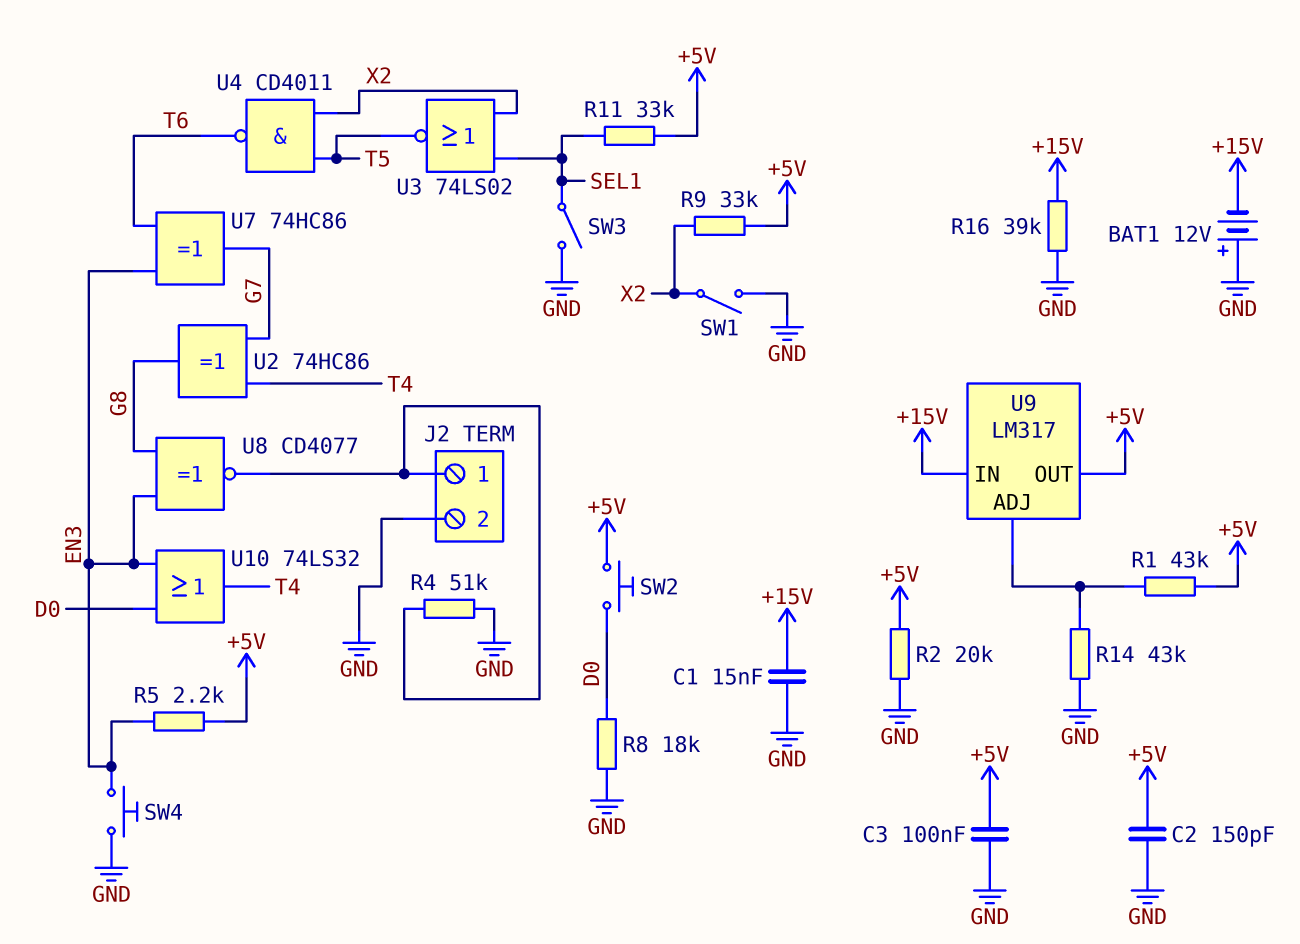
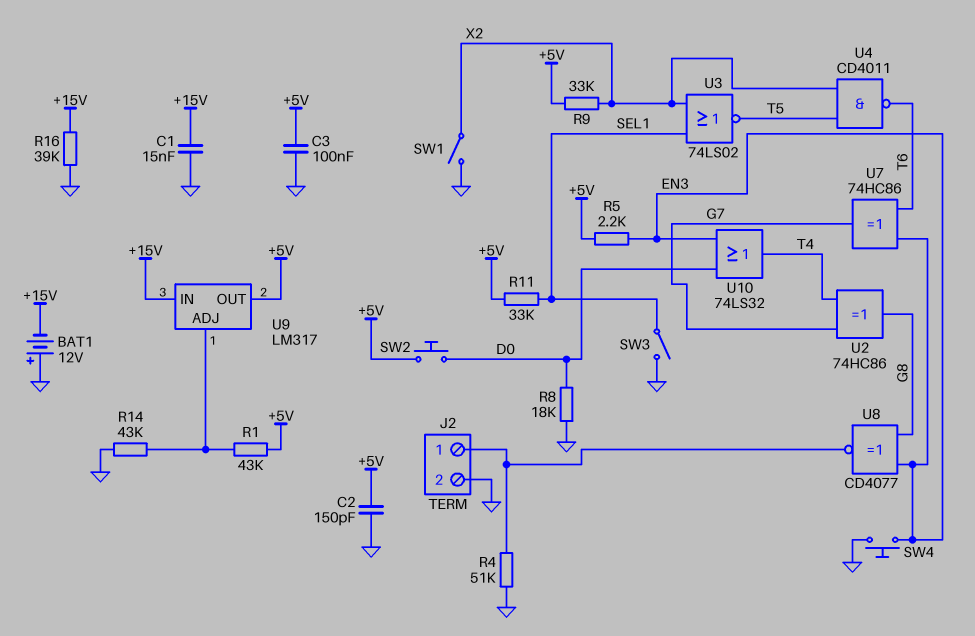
R2: 20k (+5V, GND) -> none

